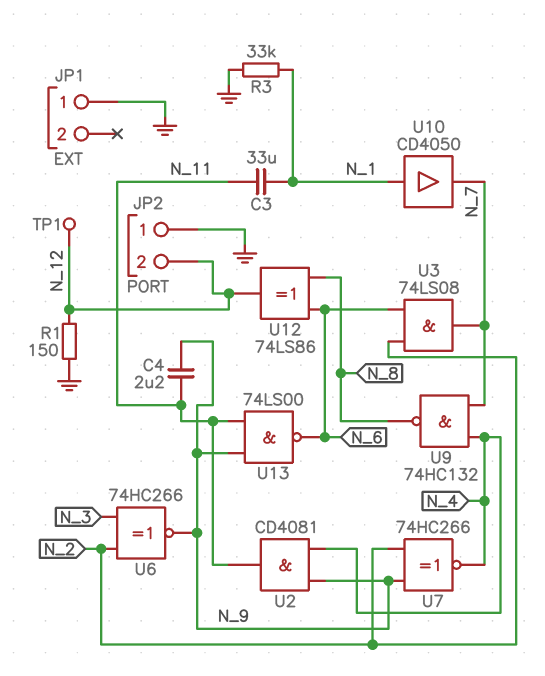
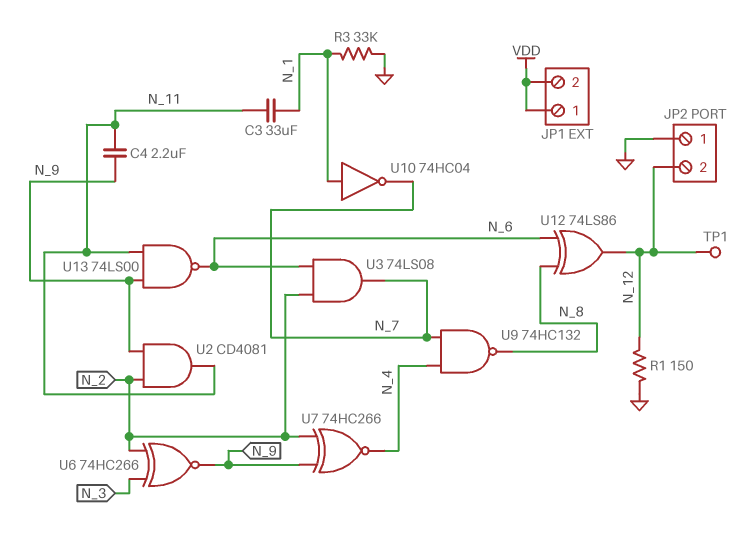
JP1 pin 1: GND -> VDD
JP1 pin 2: none -> VDD
U2: AND CD4081 (in N_4, in N_9, out N_11) -> AND CD4081 (in N_2, in N_9, out N_11)
U10: buffer CD4050 (in N_1, out N_7) -> NOT 74HC04 (in N_1, out N_7)

